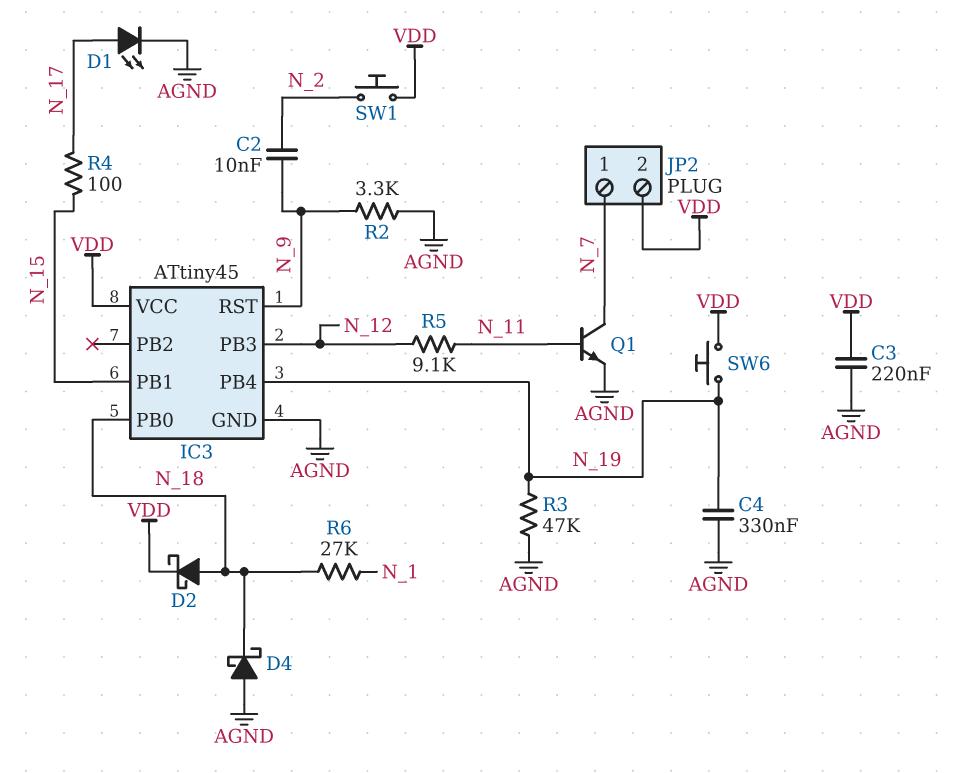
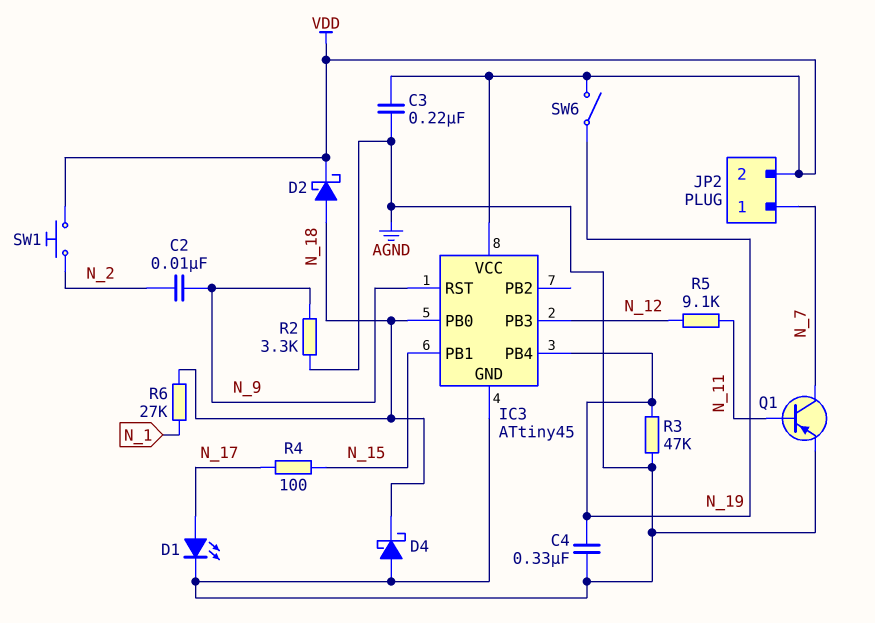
Q1: NPN (B N_11, C N_7, E AGND) -> PNP (B N_11, C N_7, E AGND)
SW6: button (N_19, VDD) -> switch (N_19, VDD)

